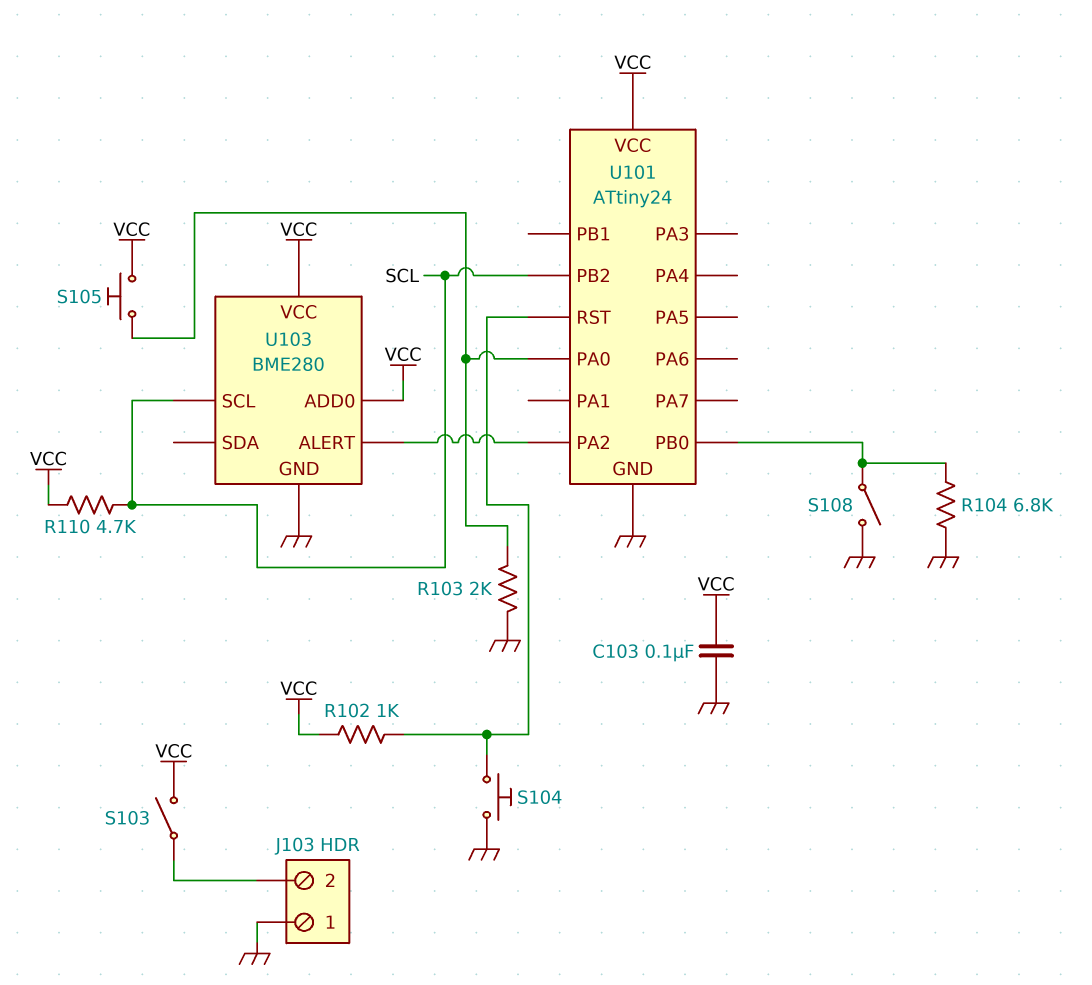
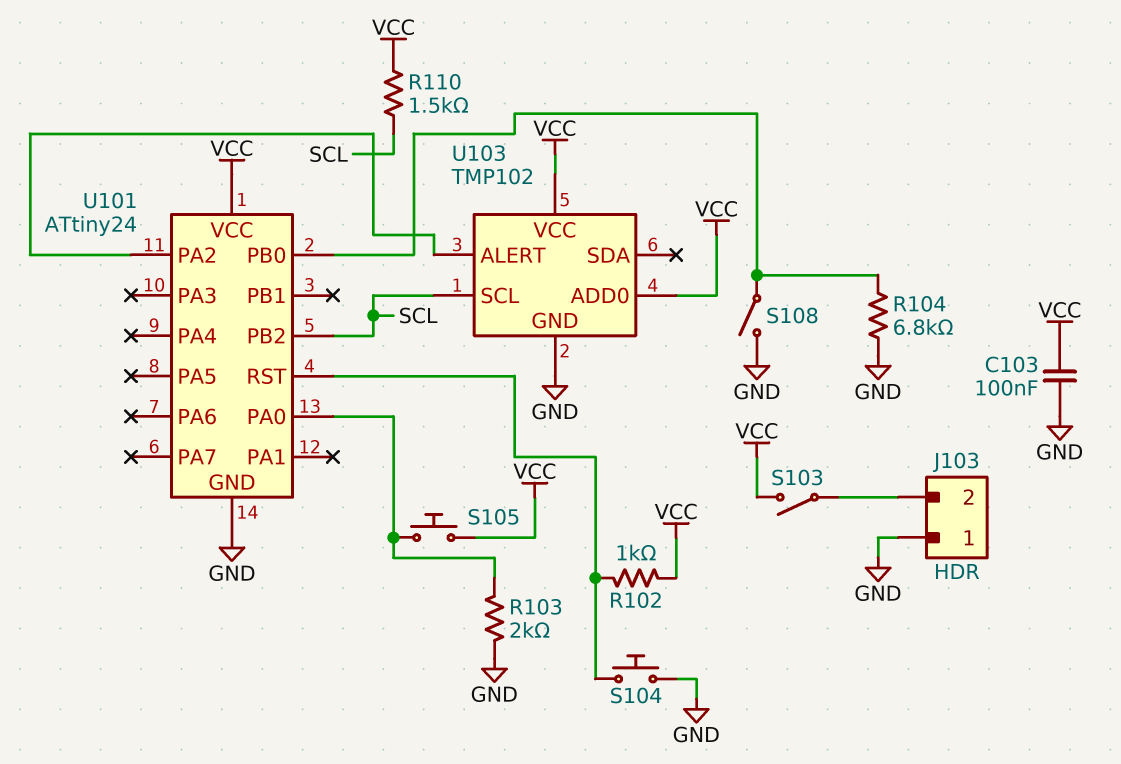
R110: 4.7k (SCL, VCC) -> 1.5k (SCL, VCC)
U103: BME280 -> TMP102

